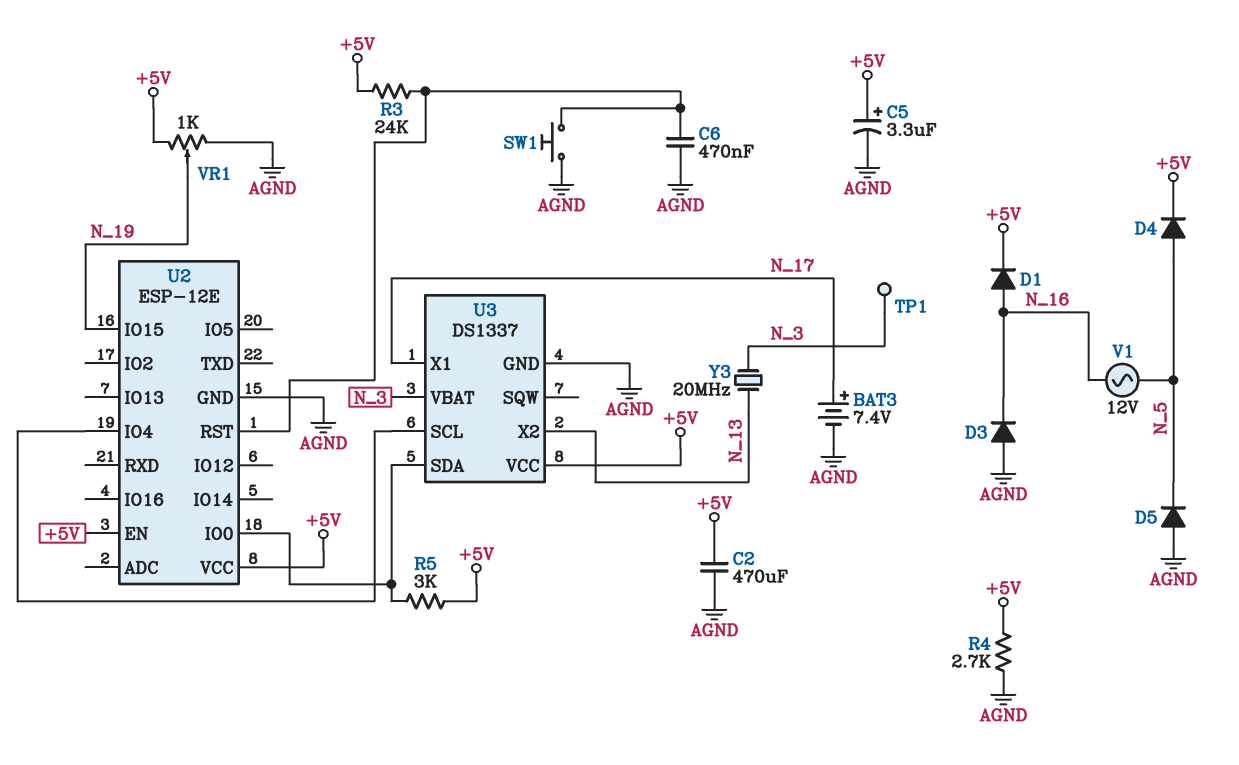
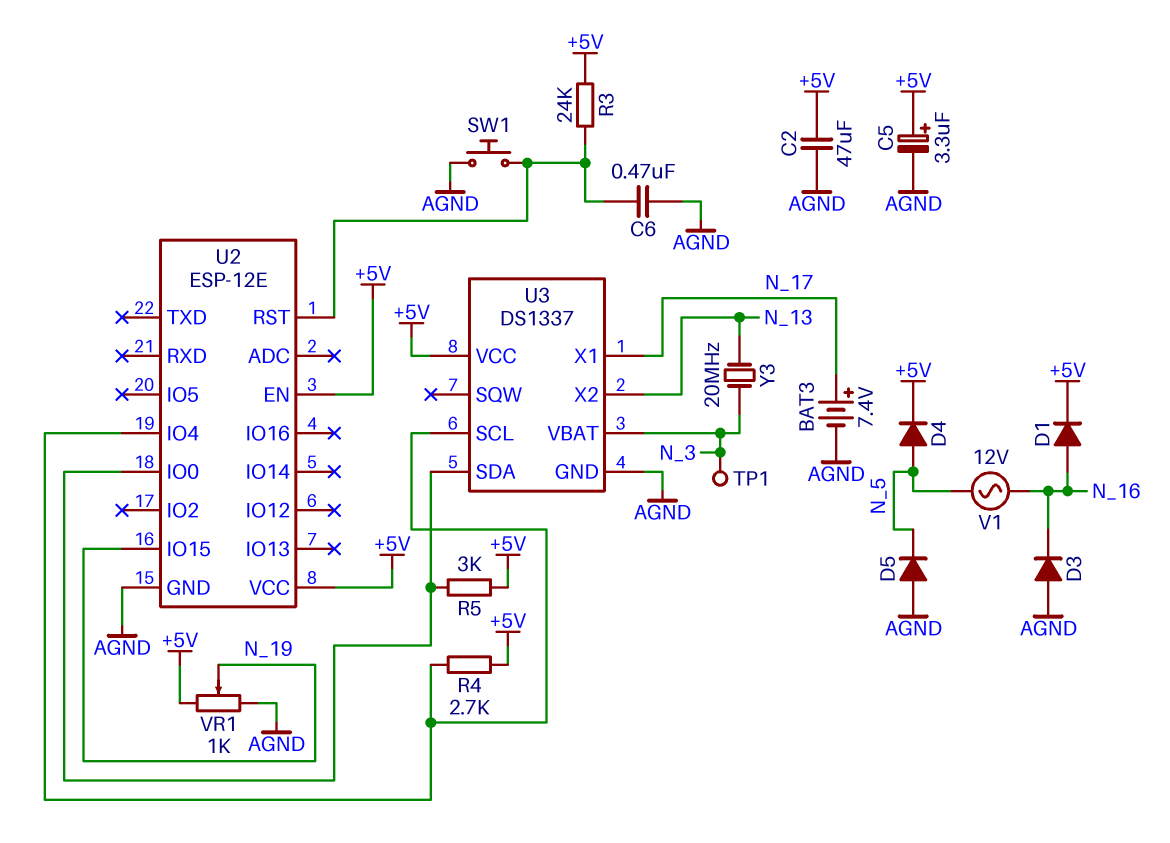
C2: 470uF (+5V, AGND) -> 47uF (+5V, AGND)
R4: 2.7k (+5V, AGND) -> 2.7k (+5V, U2/IO4)

